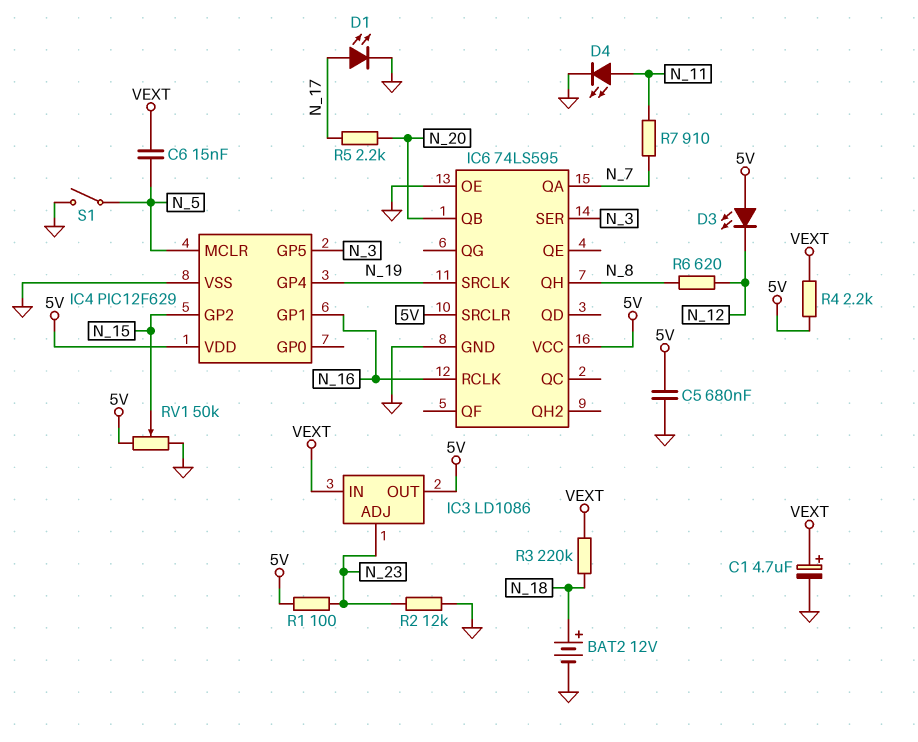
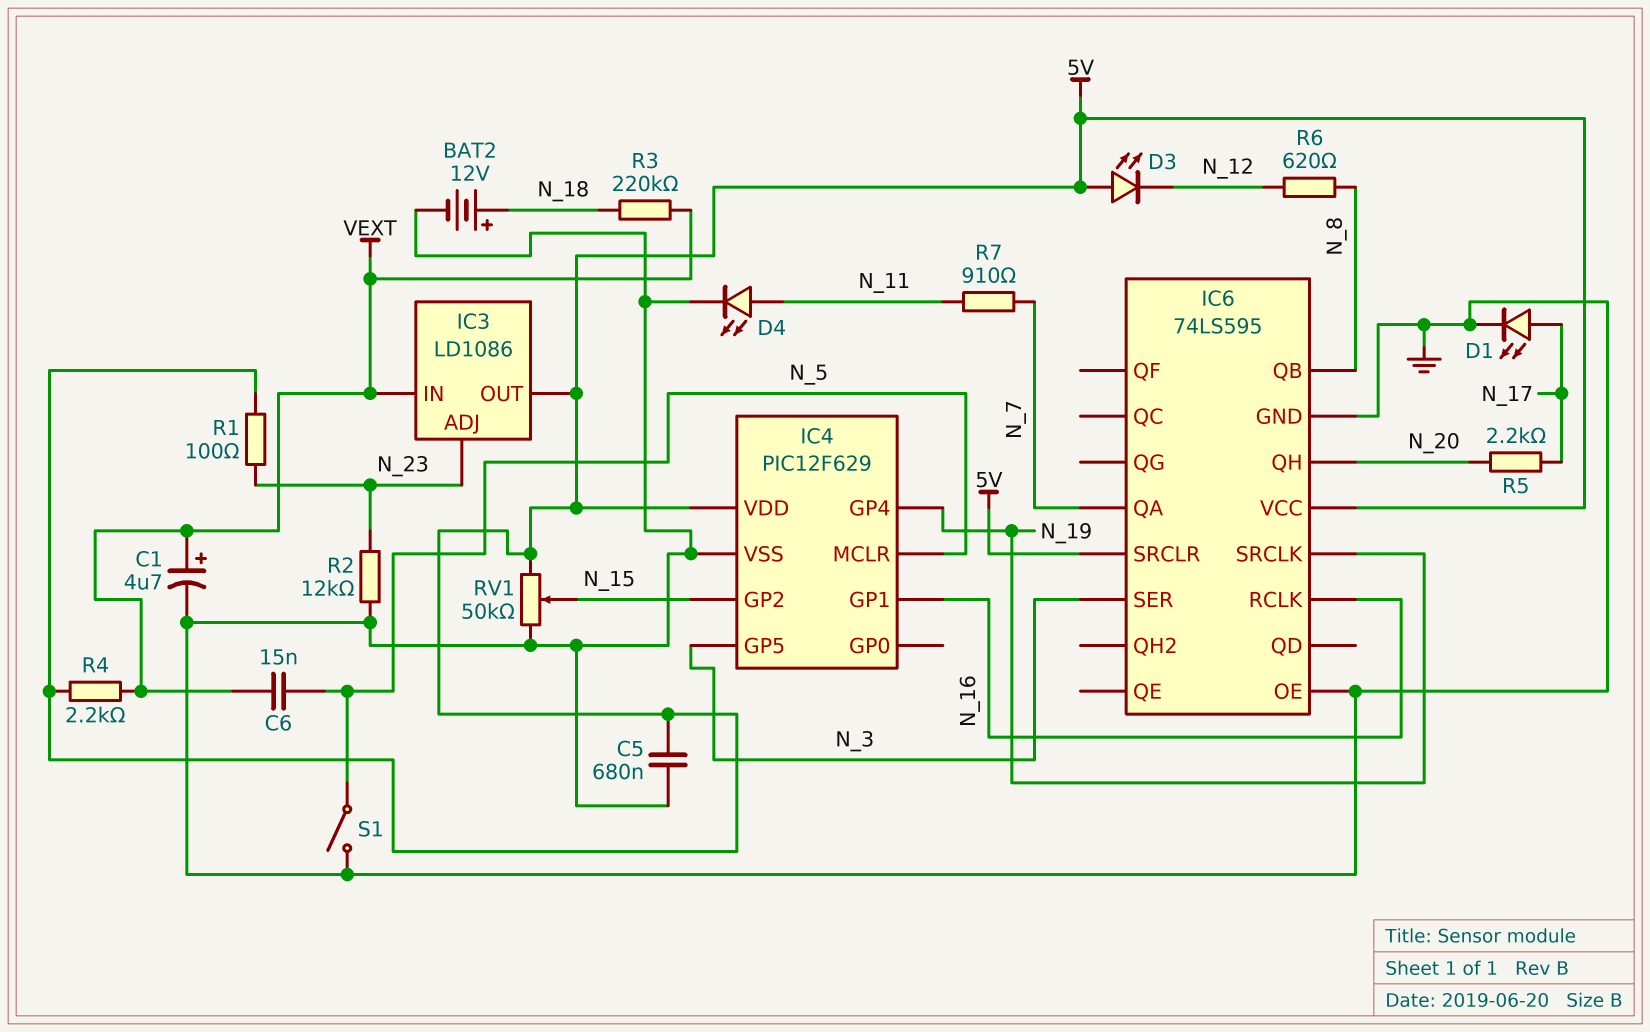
IC6 pin QB: N_20 -> N_8
IC6 pin QH: N_8 -> N_20

